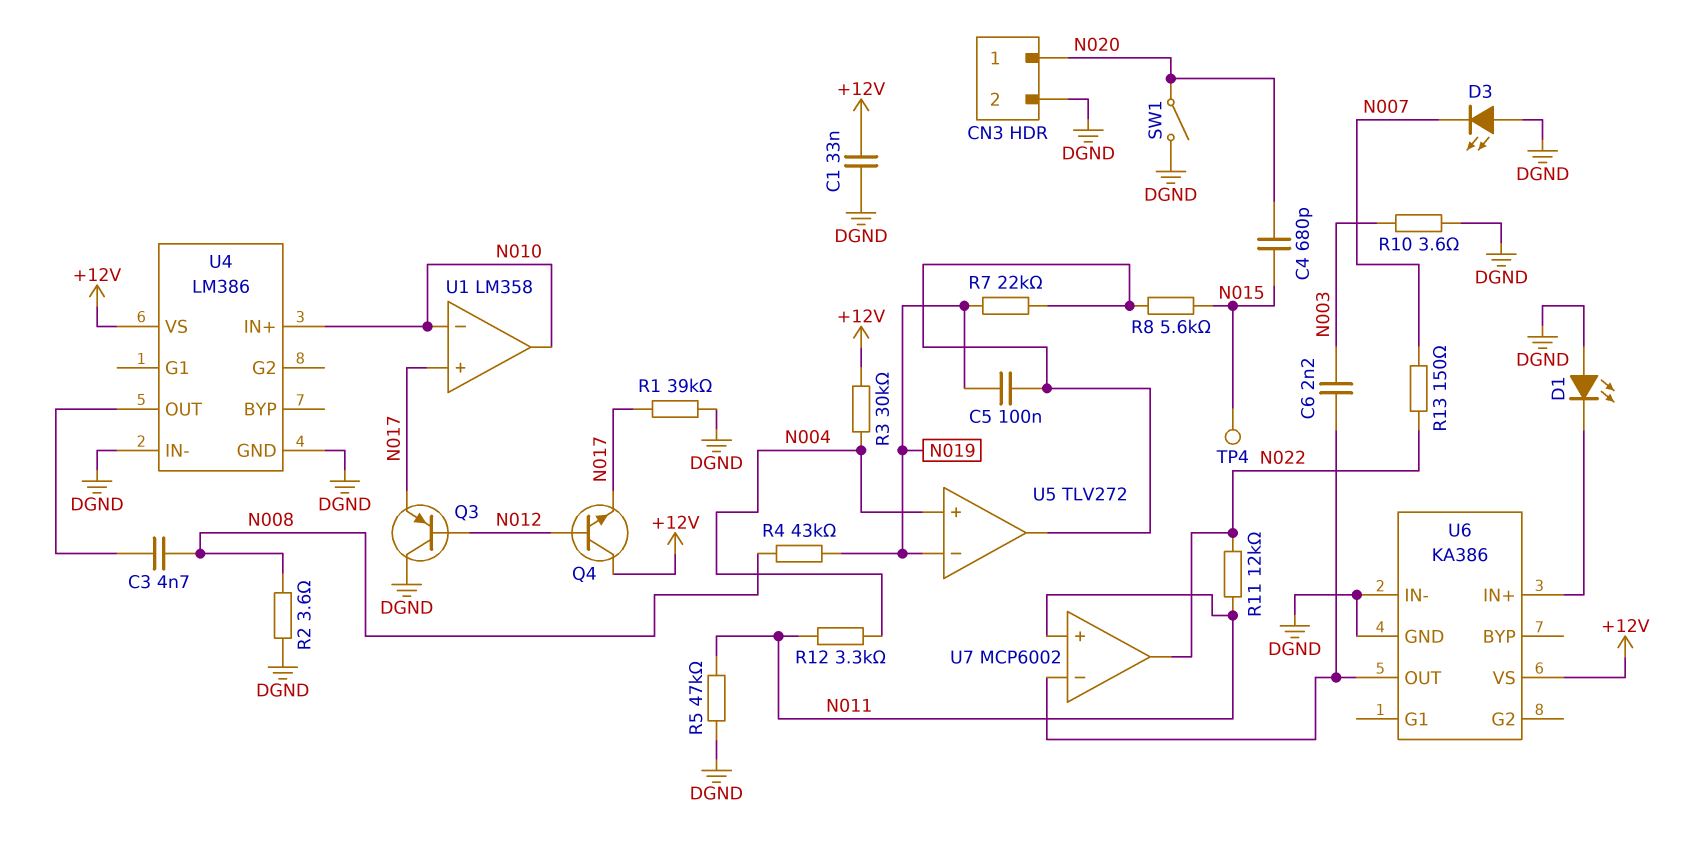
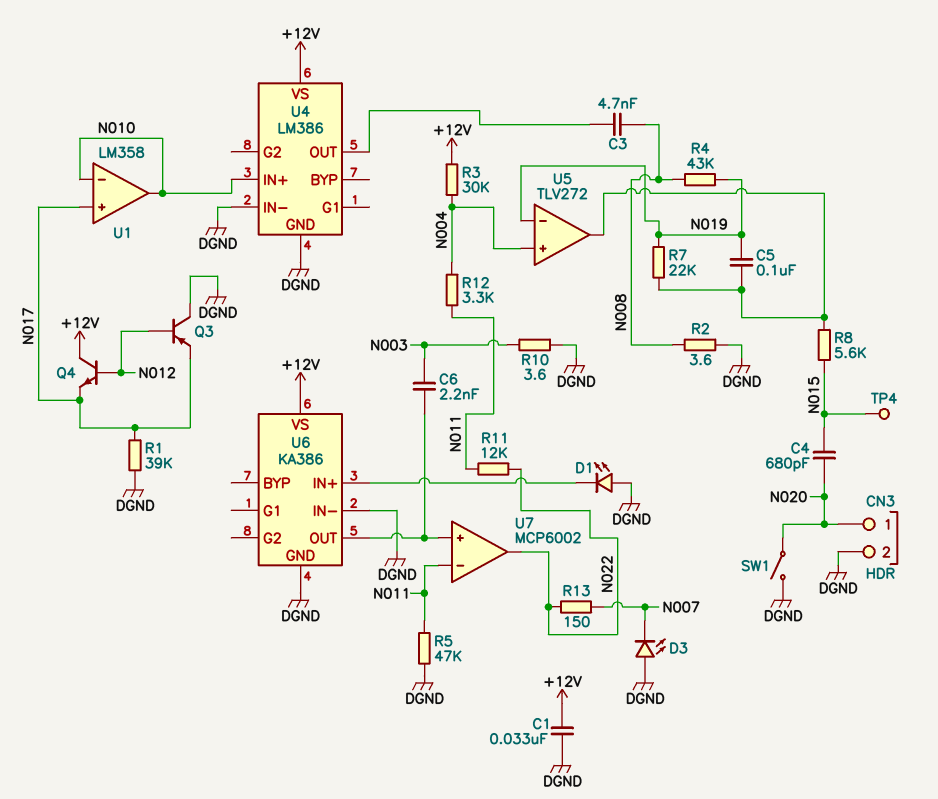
U7 pin in+: N011 -> U6/OUT
U7 pin in-: U6/OUT -> N011

